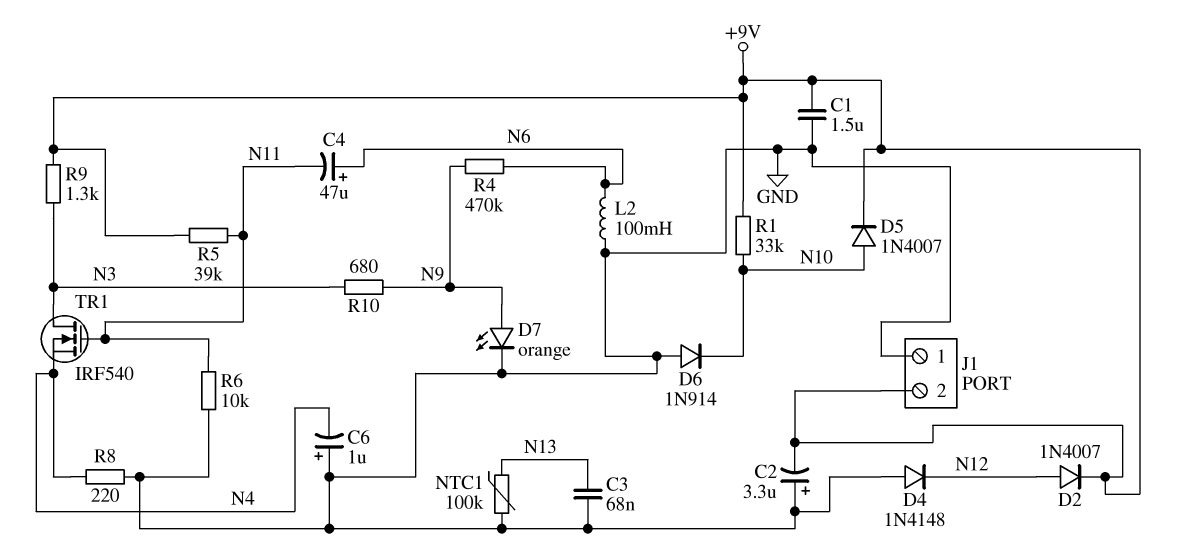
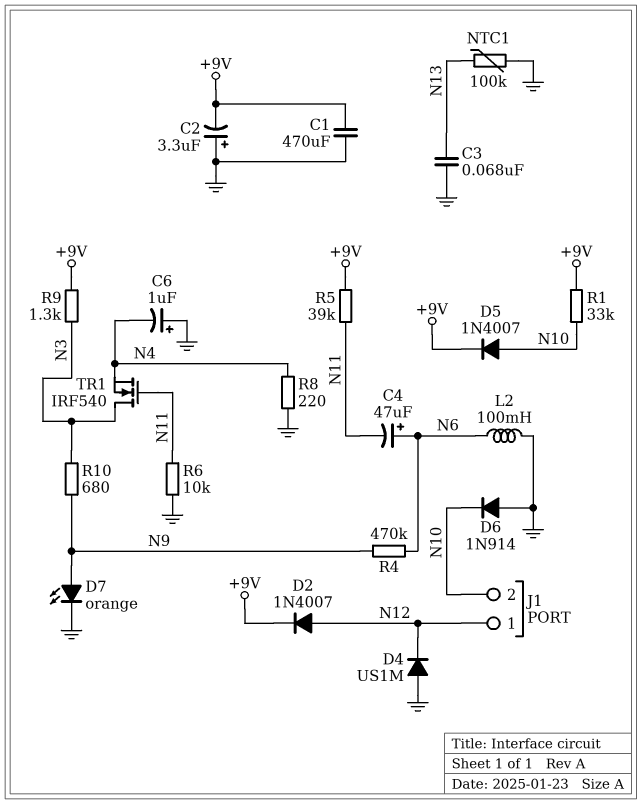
C1: 1.5uF (+9V, GND) -> 470uF (+9V, GND)
D4: diode 1N4148 (A GND, K N12) -> diode US1M (A GND, K N12)
J1 pin 1: GND -> N12
J1 pin 2: +9V -> N10

